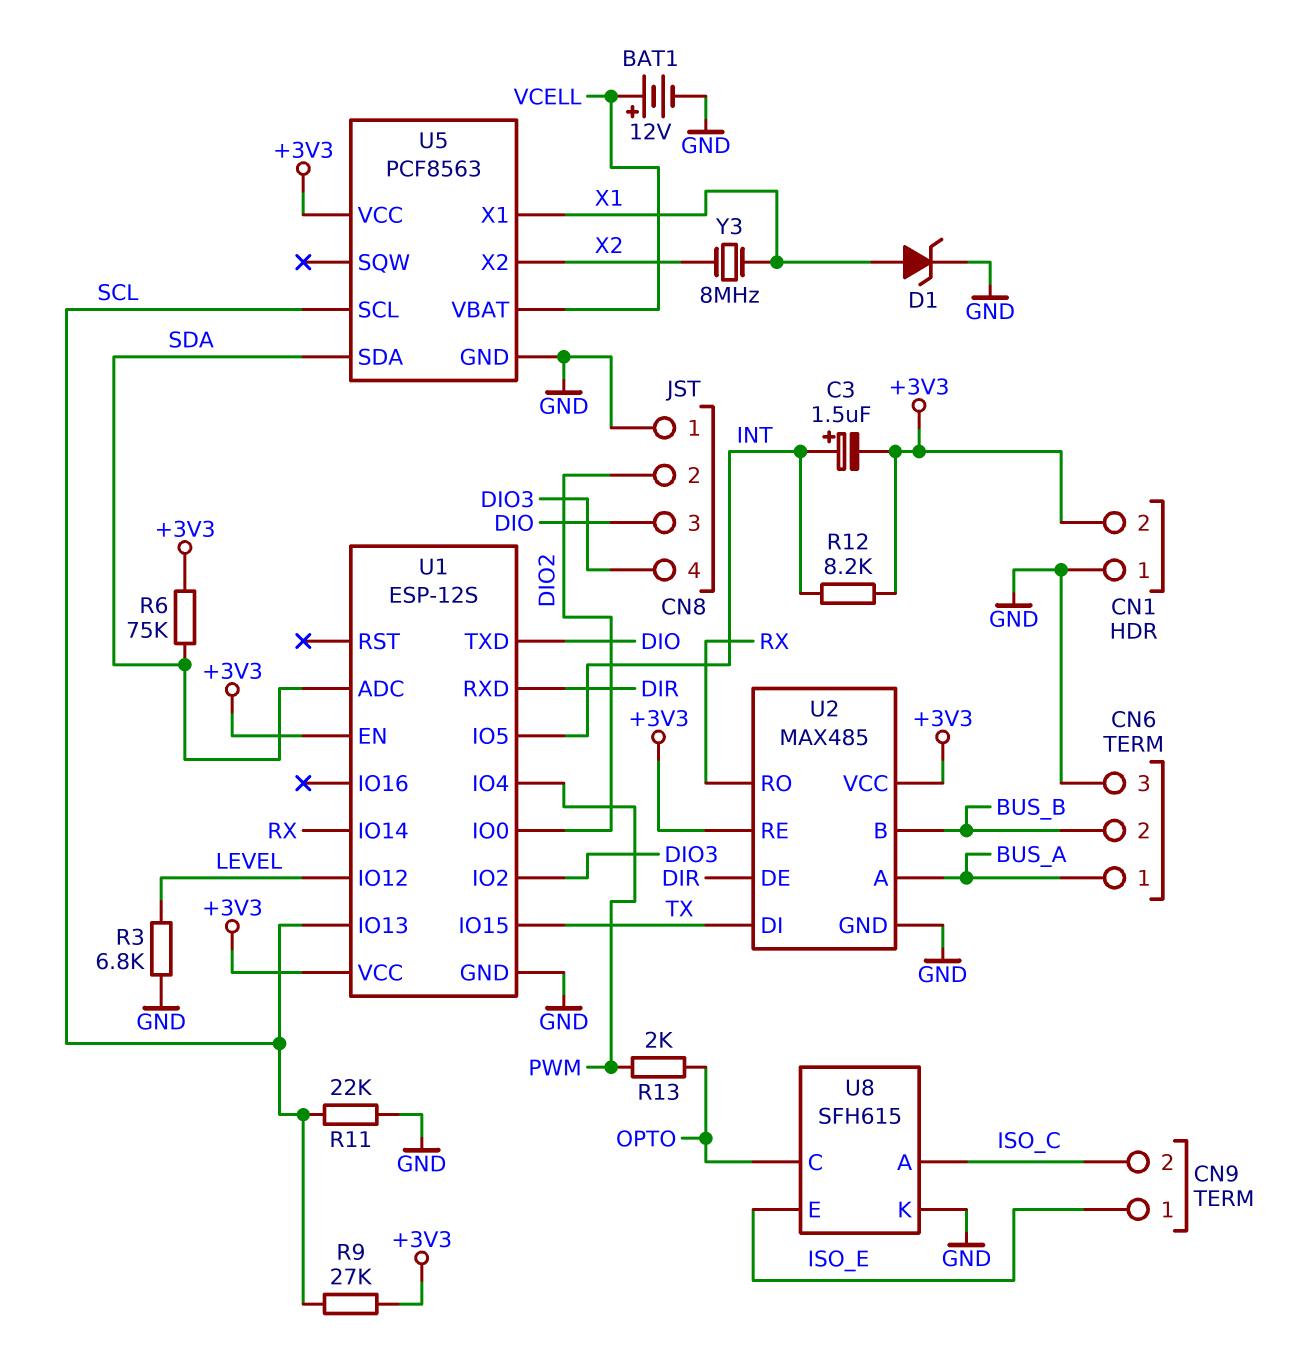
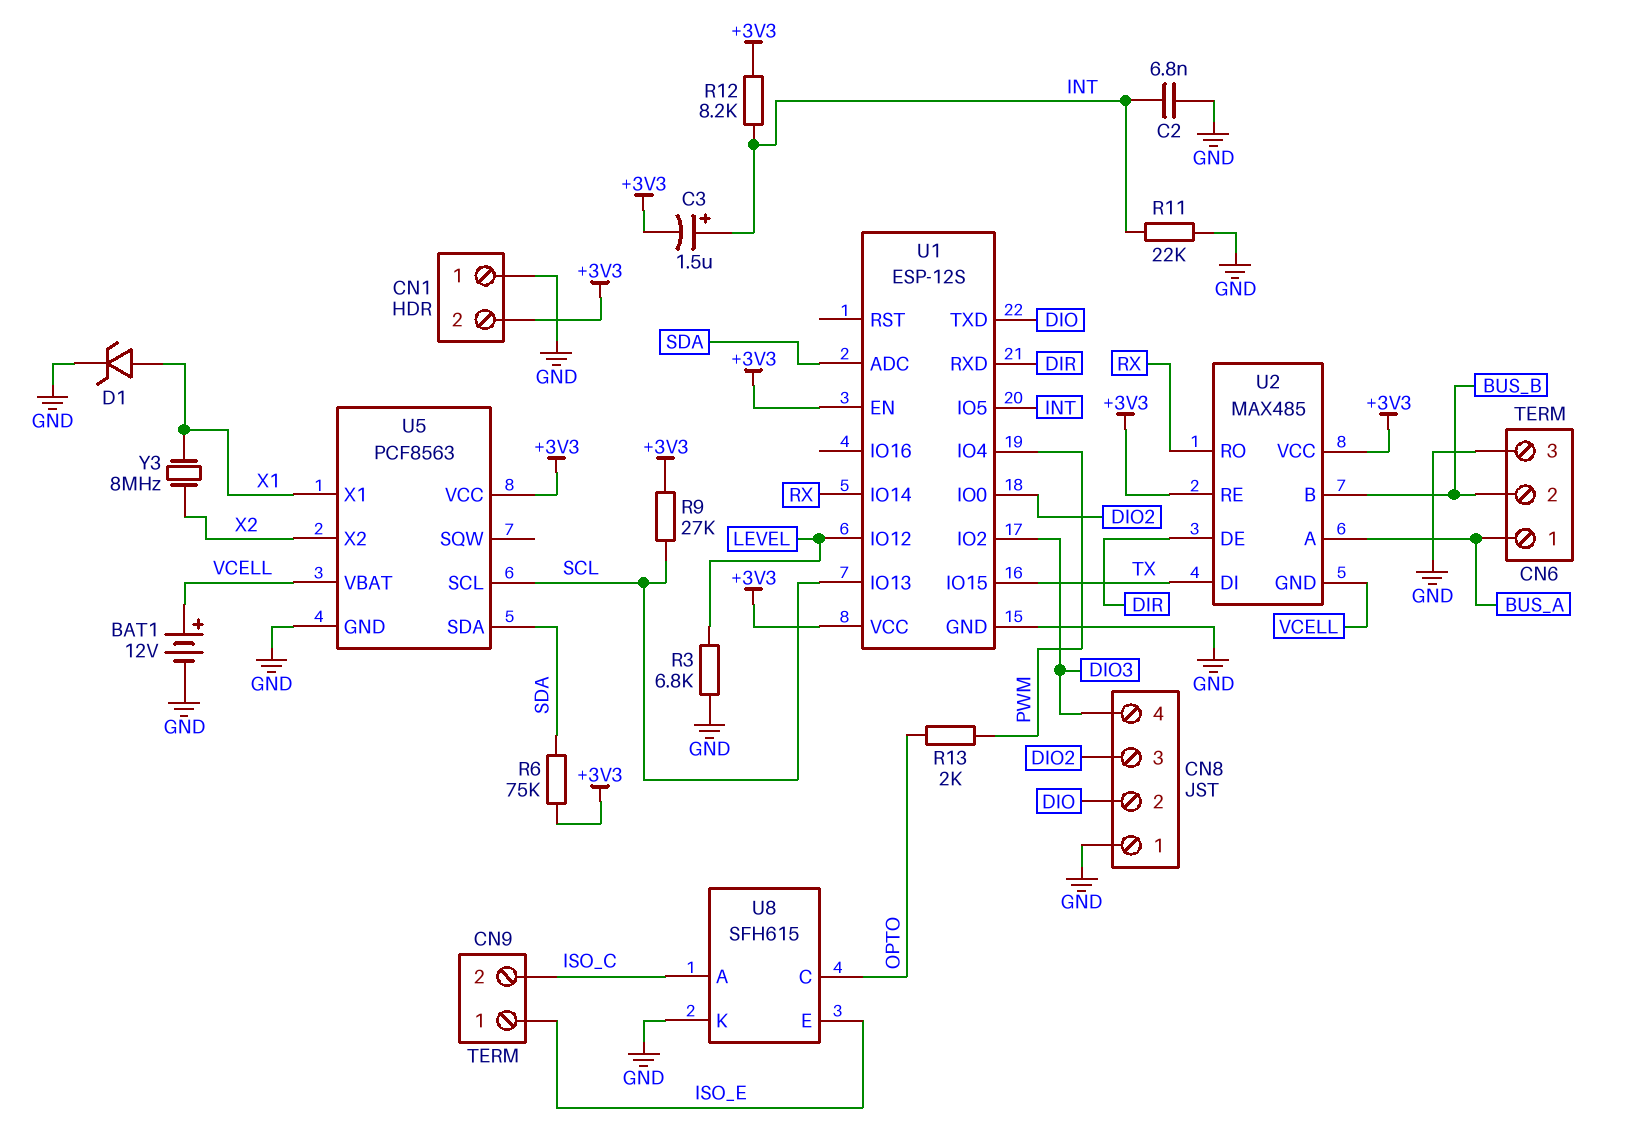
C2: none -> 6.8nF (GND, INT)
CN8 pin 2: DIO2 -> DIO
CN8 pin 3: DIO -> DIO2
R11: 22k (GND, SCL) -> 22k (GND, INT)
U2 pin GND: GND -> VCELL

